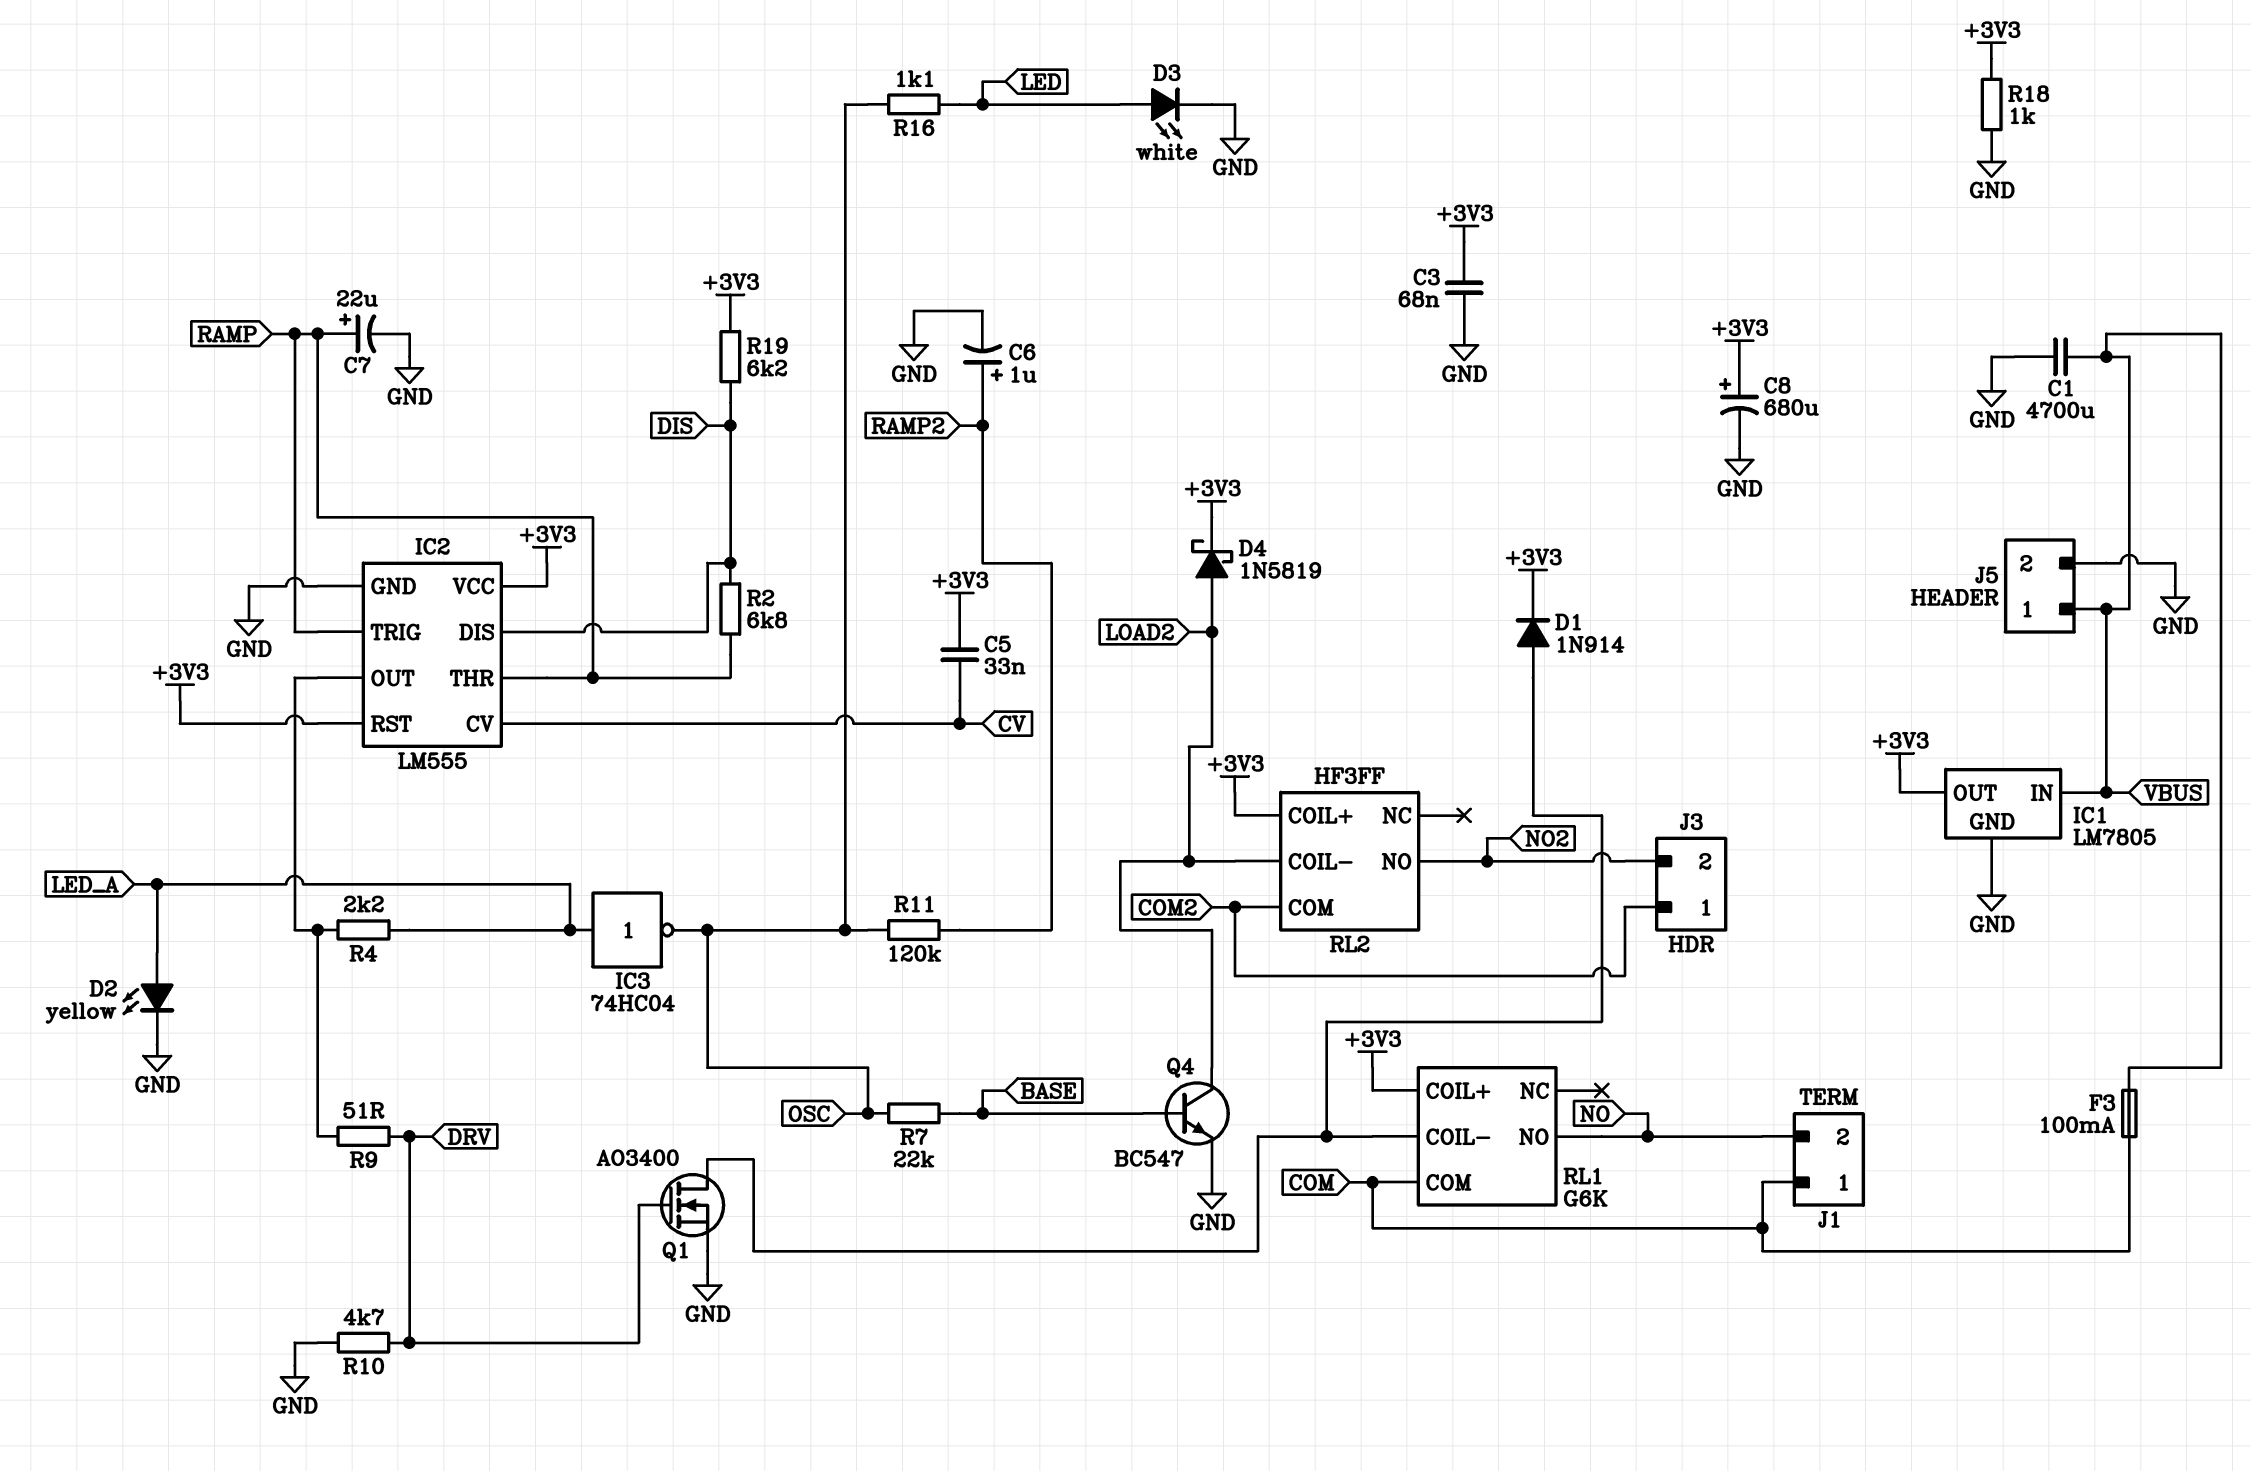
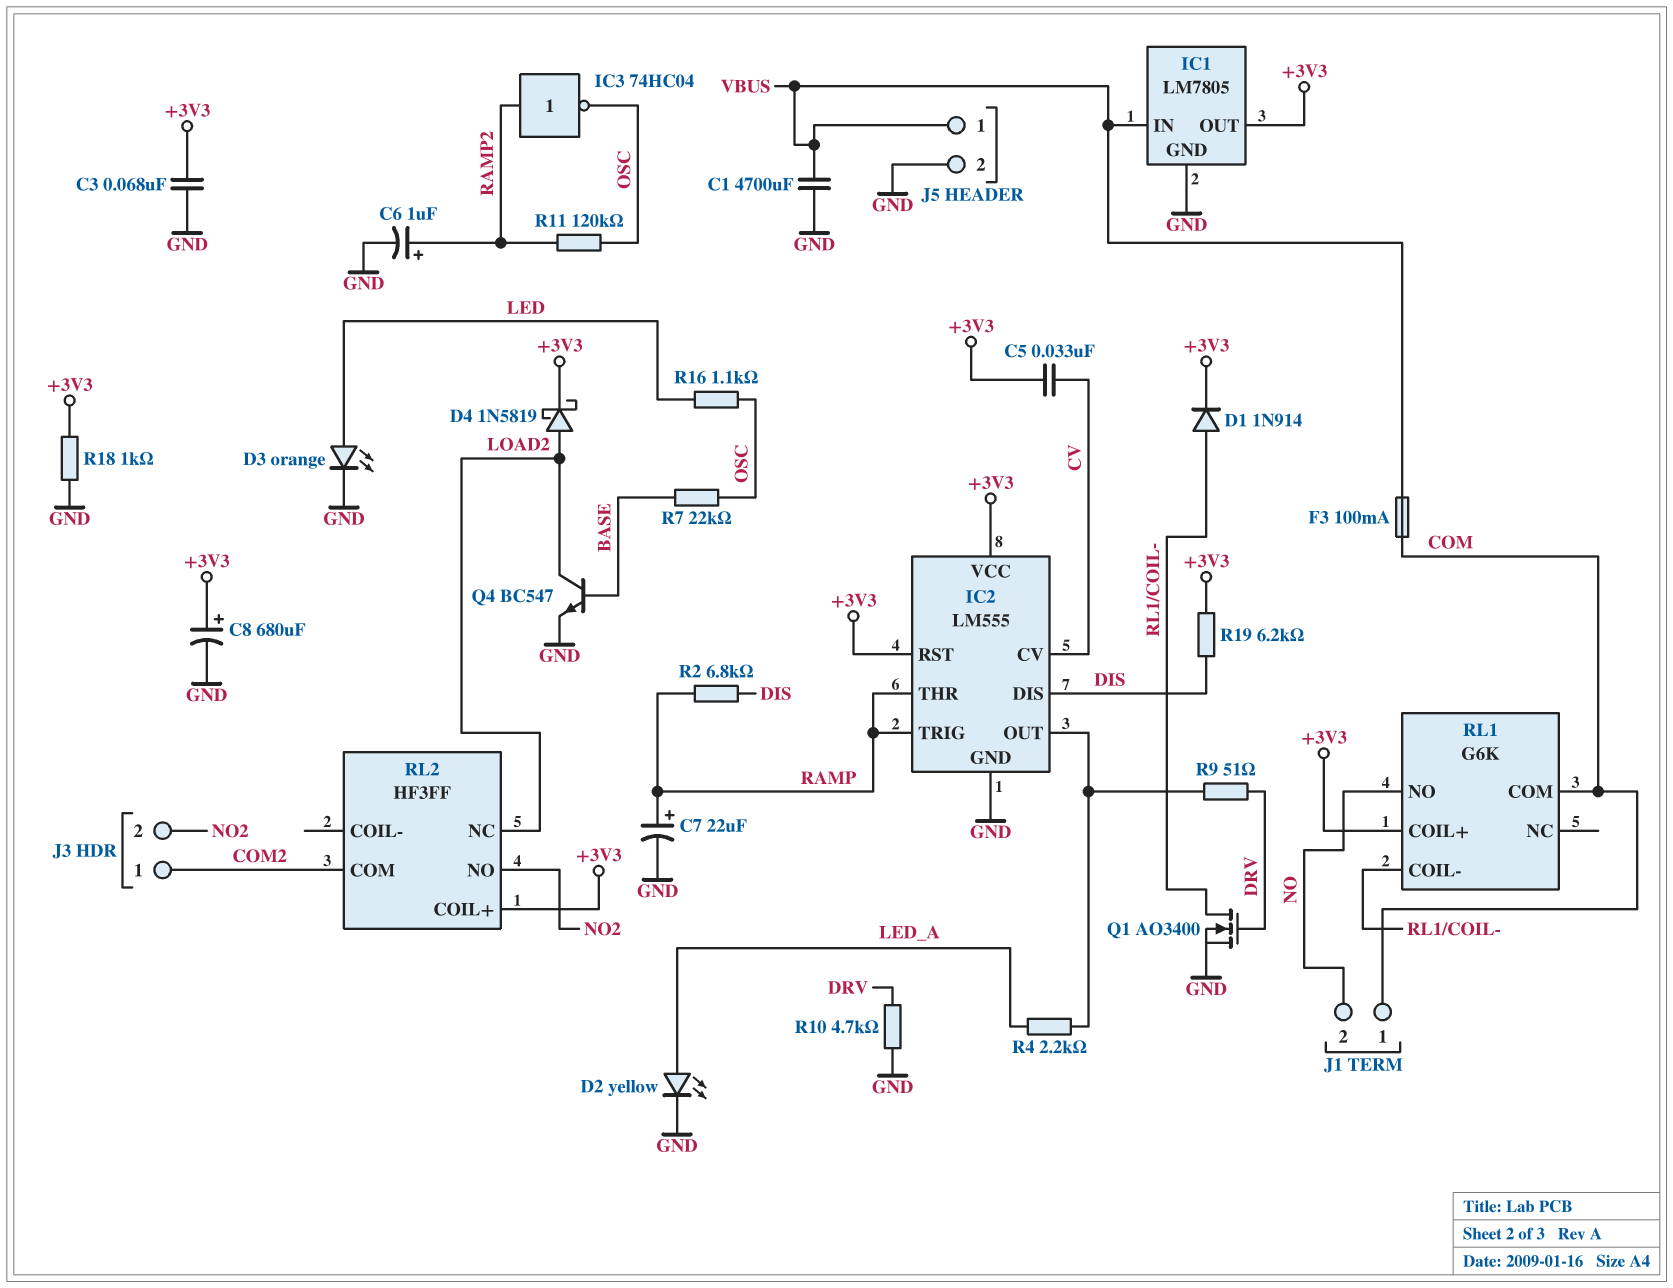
D3: LED white (A LED, K GND) -> LED orange (A LED, K GND)
IC3: NOT 74HC04 (in LED_A, out OSC) -> NOT 74HC04 (in RAMP2, out OSC)
RL2 pin COIL-: LOAD2 -> none
RL2 pin NC: none -> LOAD2

